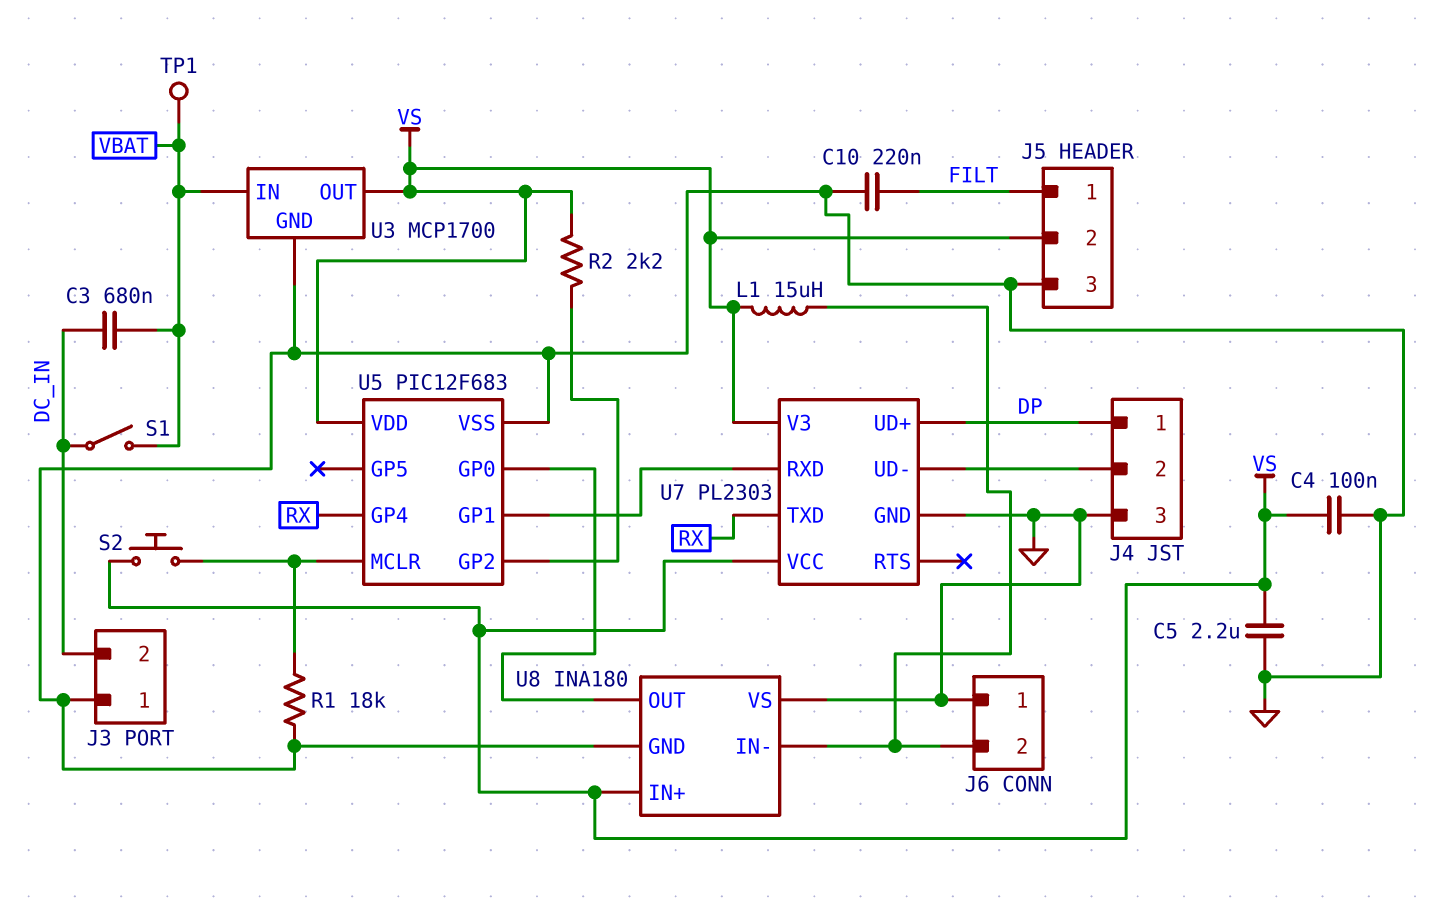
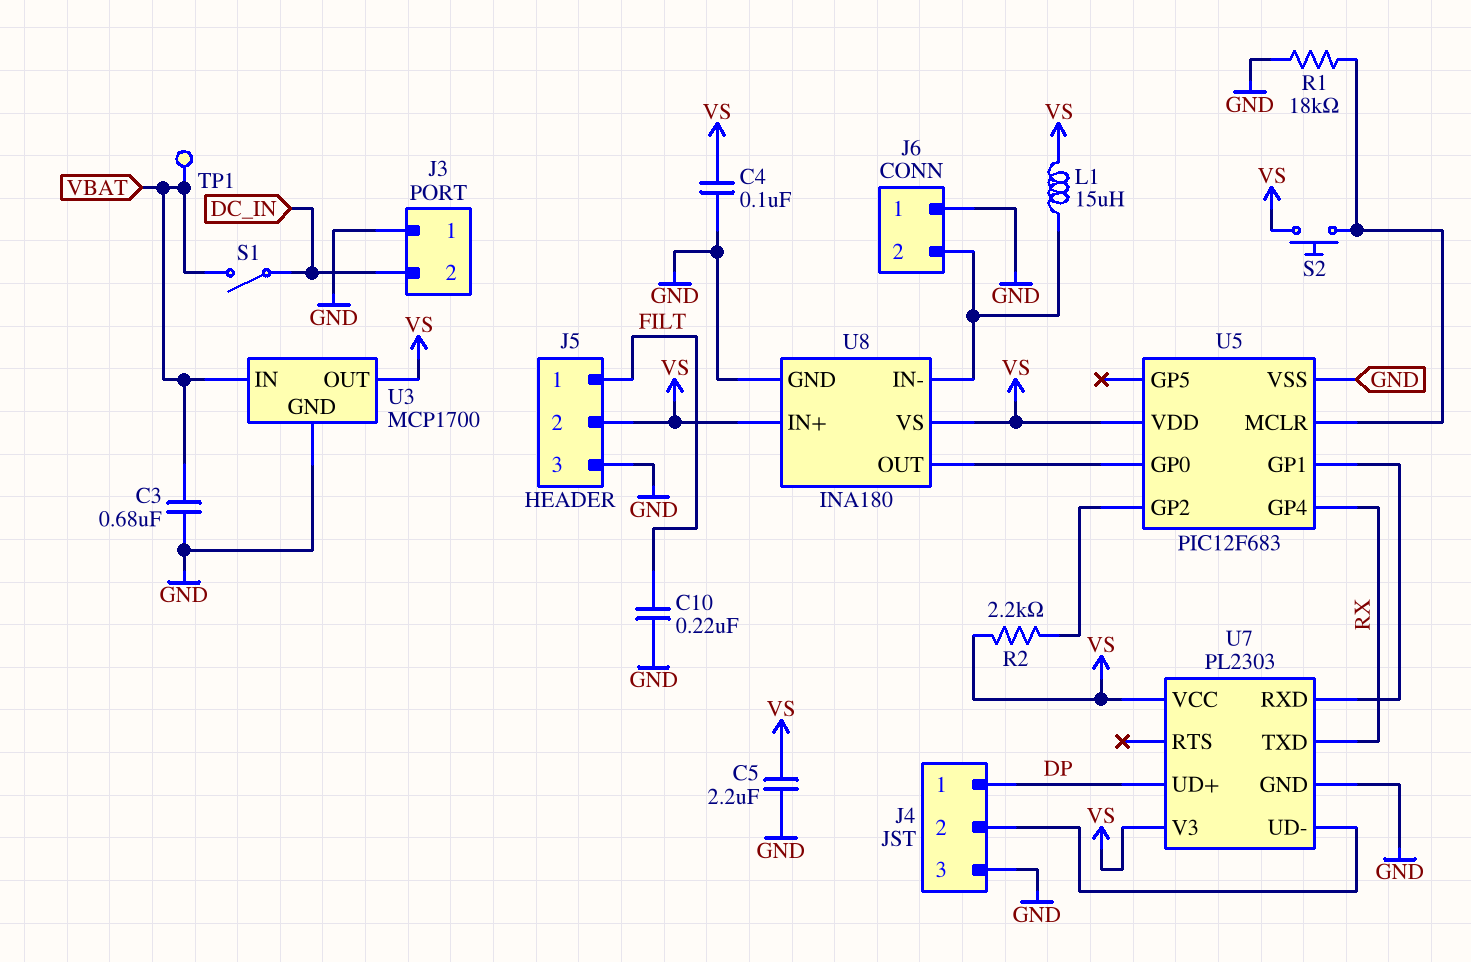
C3: 680nF (DC_IN, VBAT) -> 680nF (GND, VBAT)
U8 pin VS: GND -> VS

